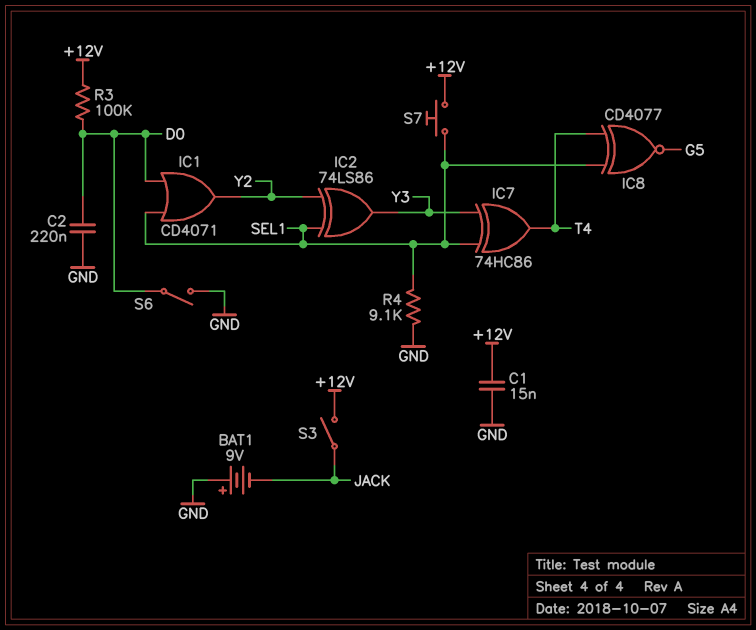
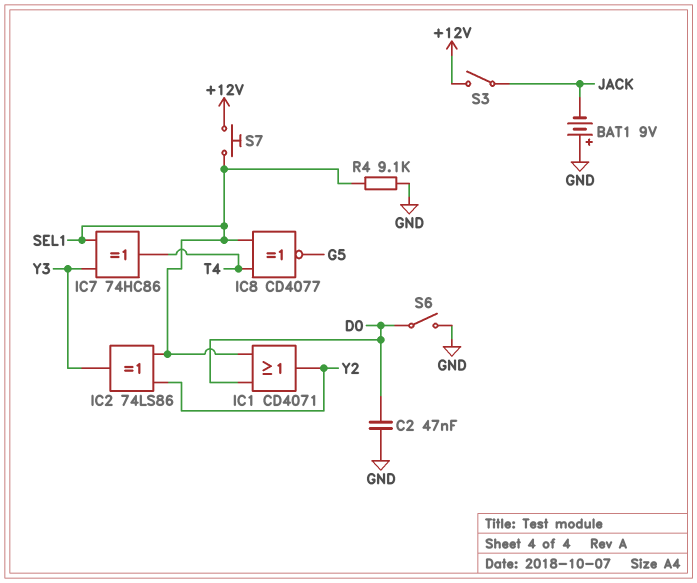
C1: 15nF (+12V, GND) -> none
C2: 220nF (D0, GND) -> 47nF (D0, GND)
R3: 100k (+12V, D0) -> none

